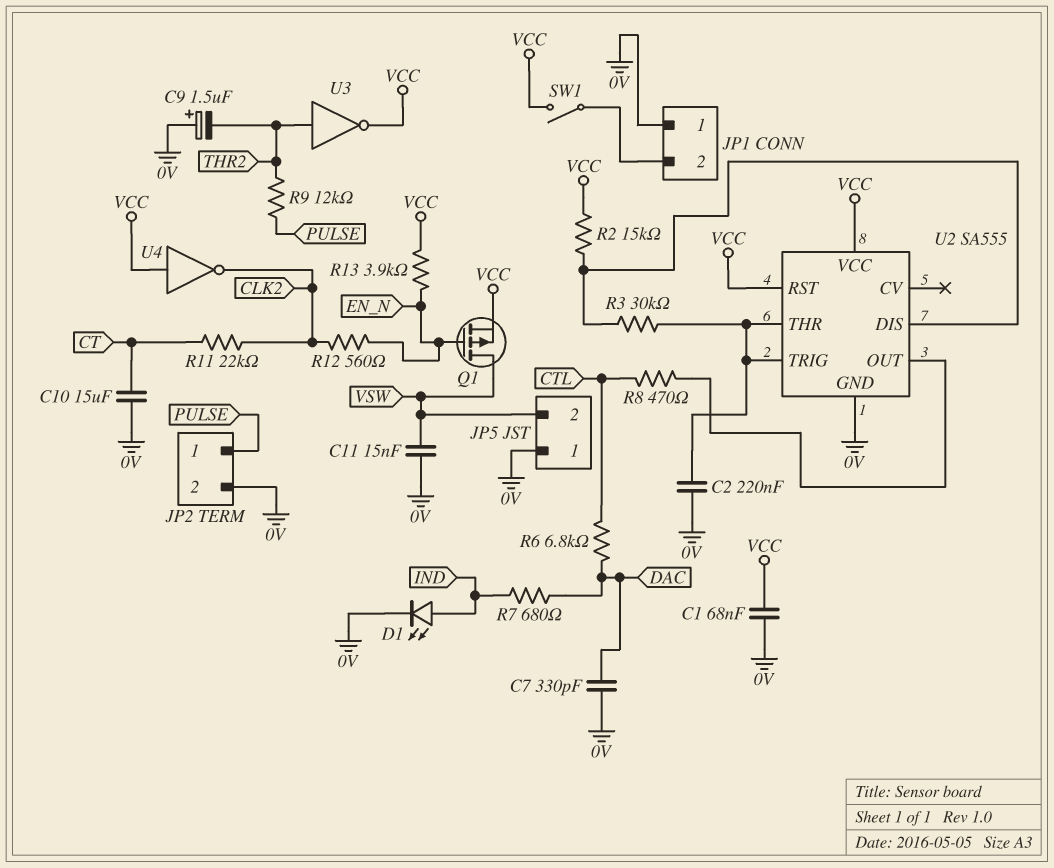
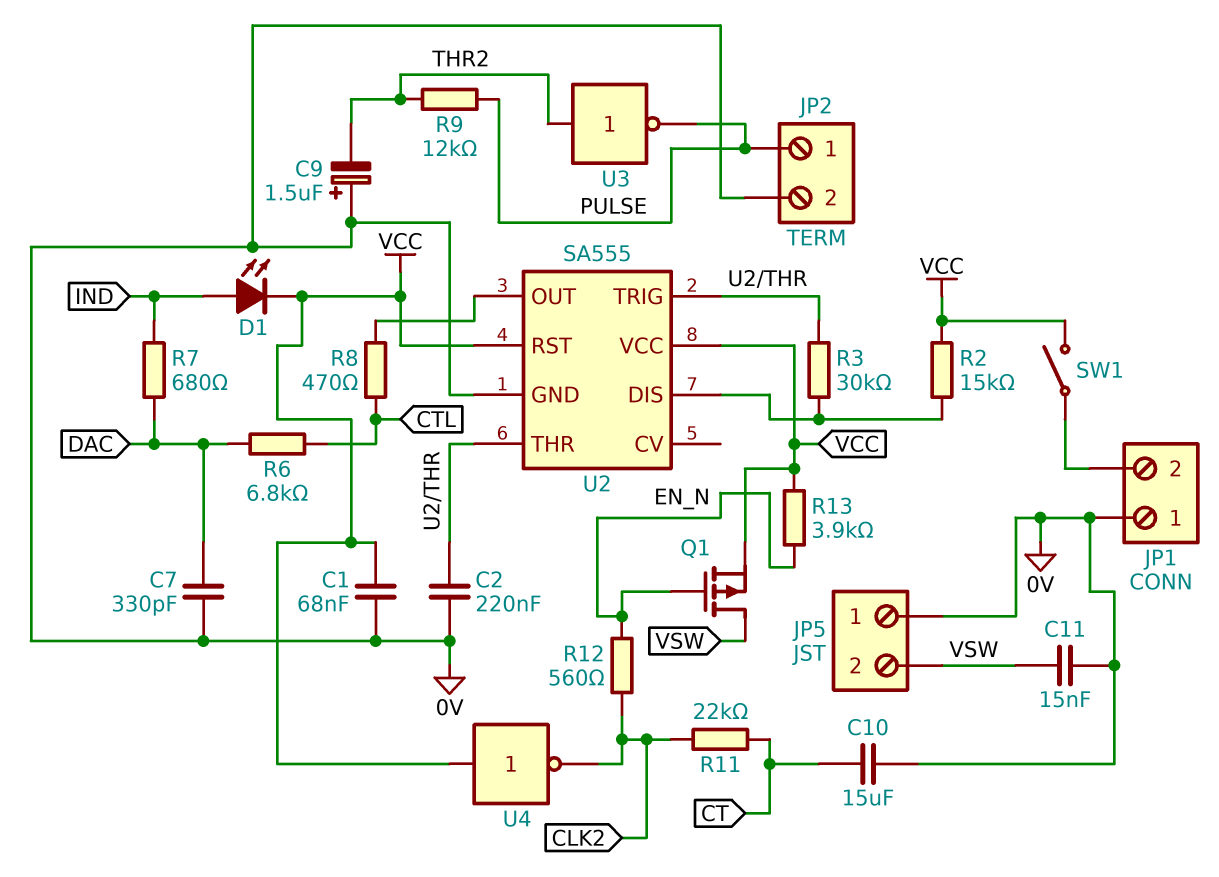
D1: LED (A IND, K 0V) -> LED (A IND, K VCC)
U3: NOT (in THR2, out VCC) -> NOT (in THR2, out PULSE)

